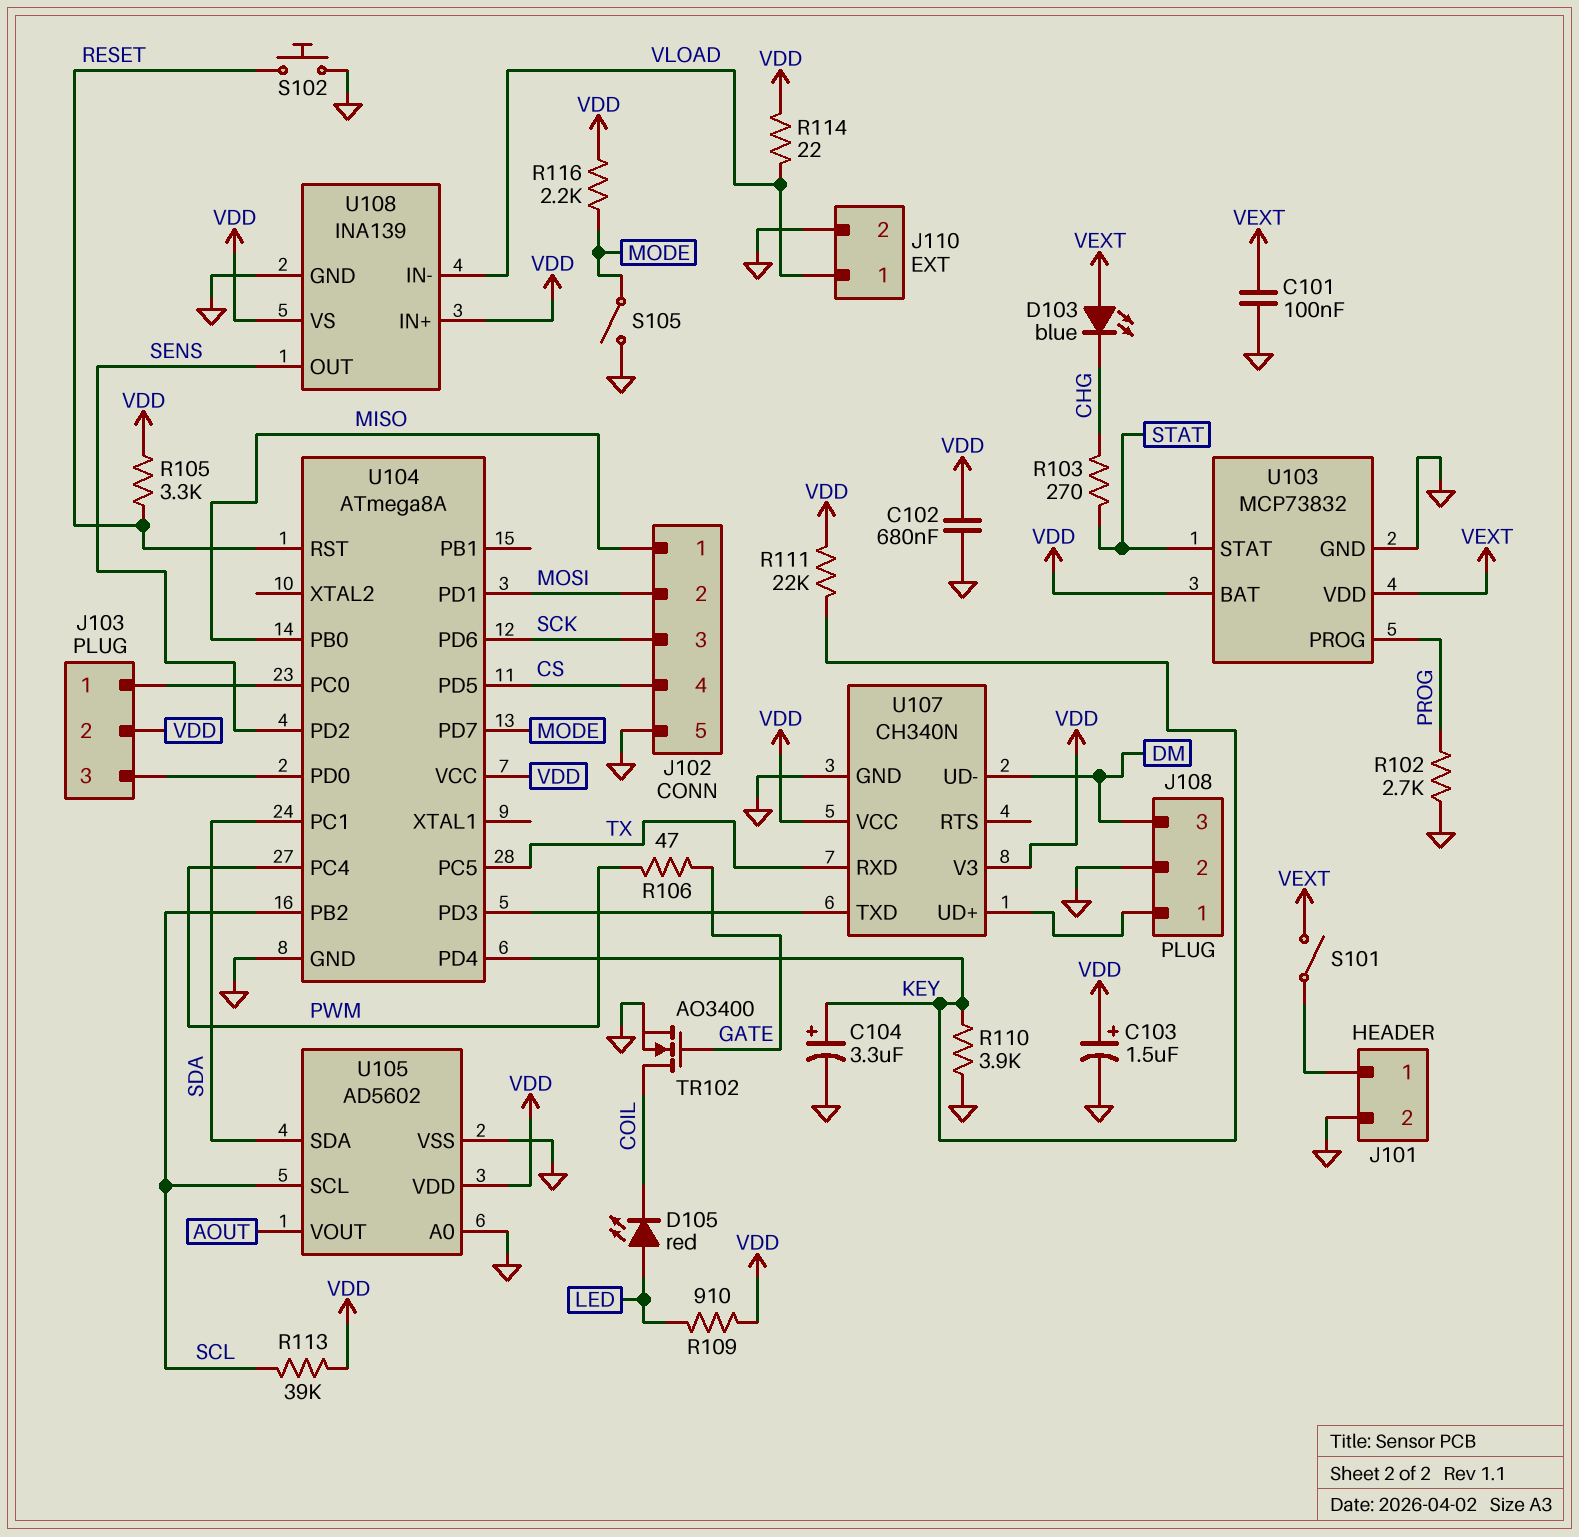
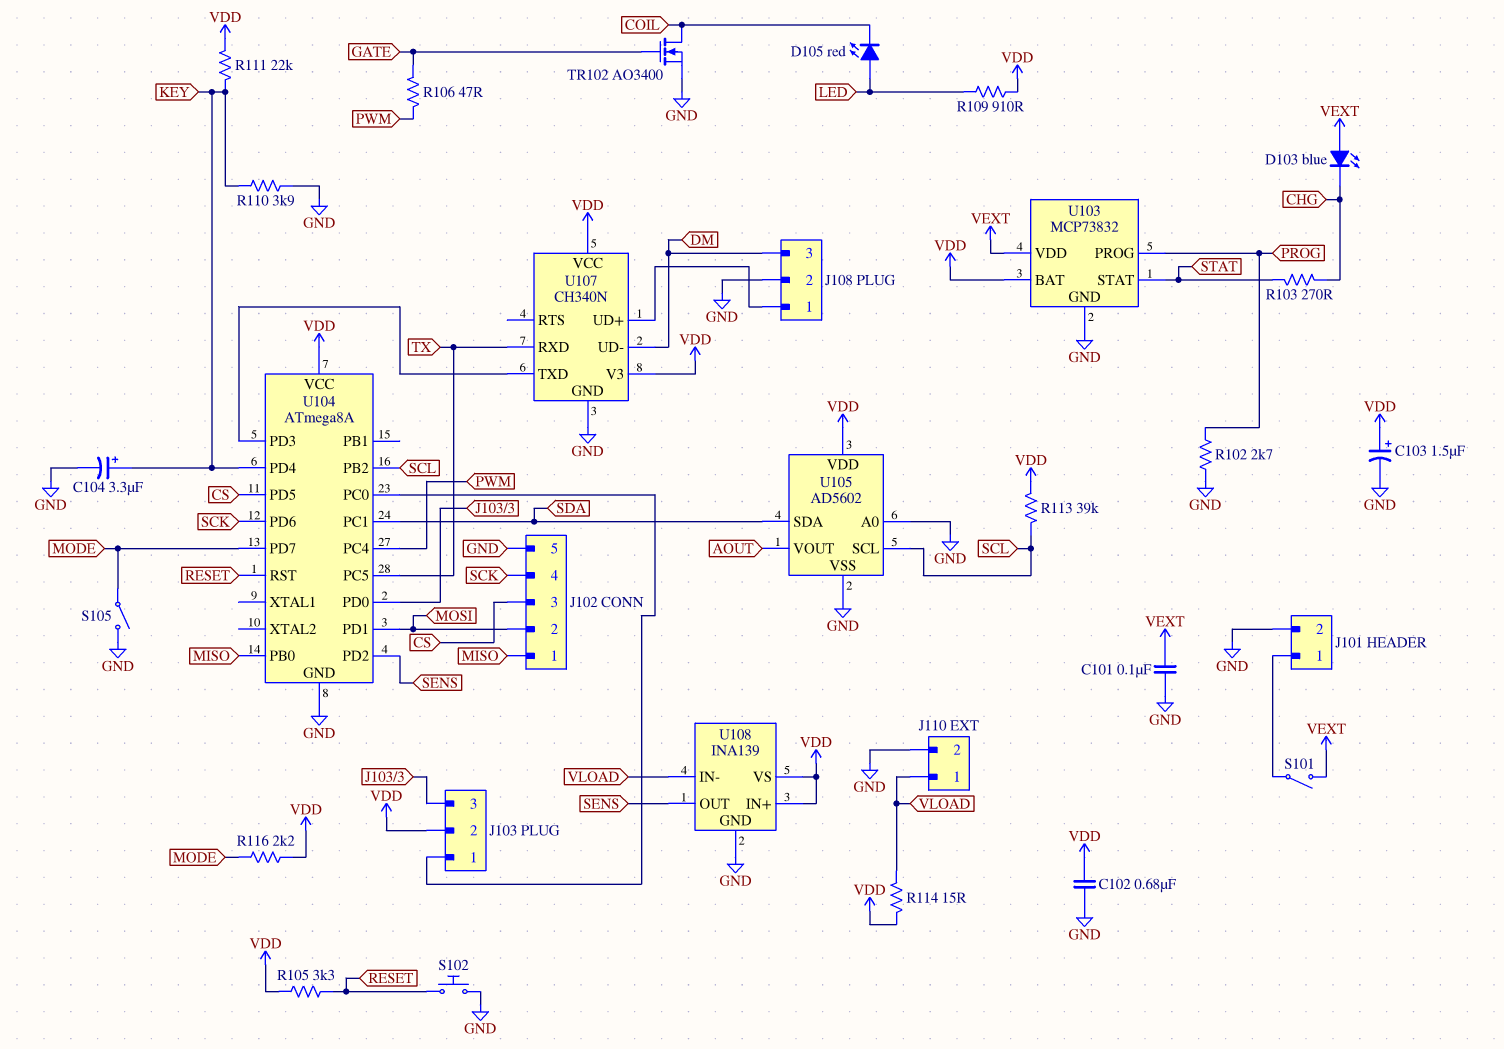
J102 pin 3: SCK -> CS
J102 pin 4: CS -> SCK
R114: 22 (VDD, VLOAD) -> 15 (VDD, VLOAD)

